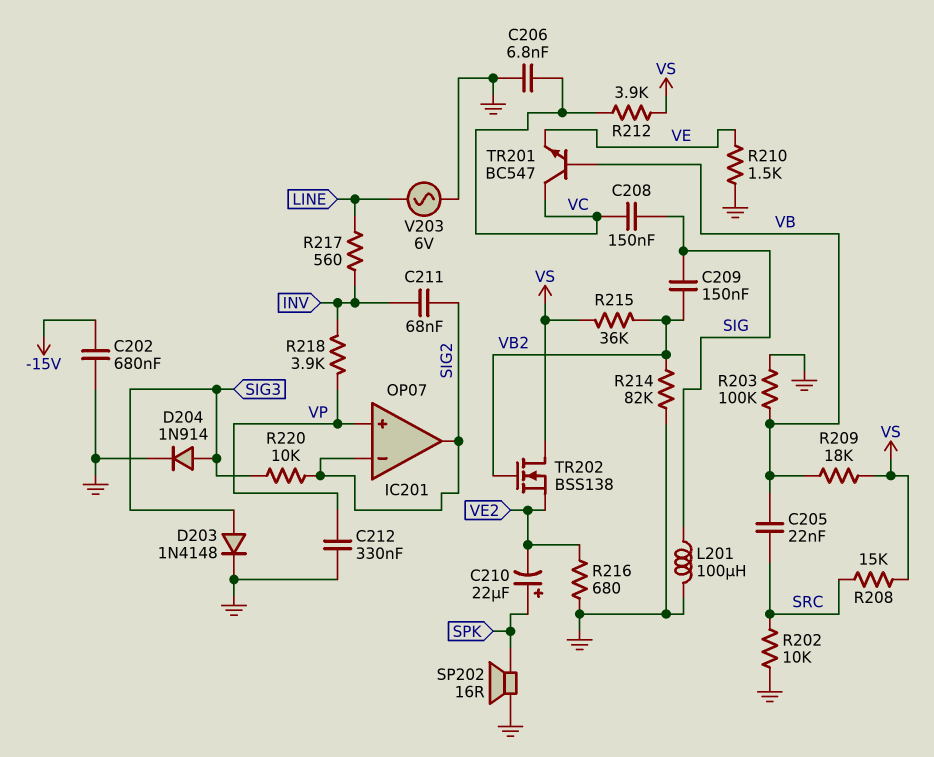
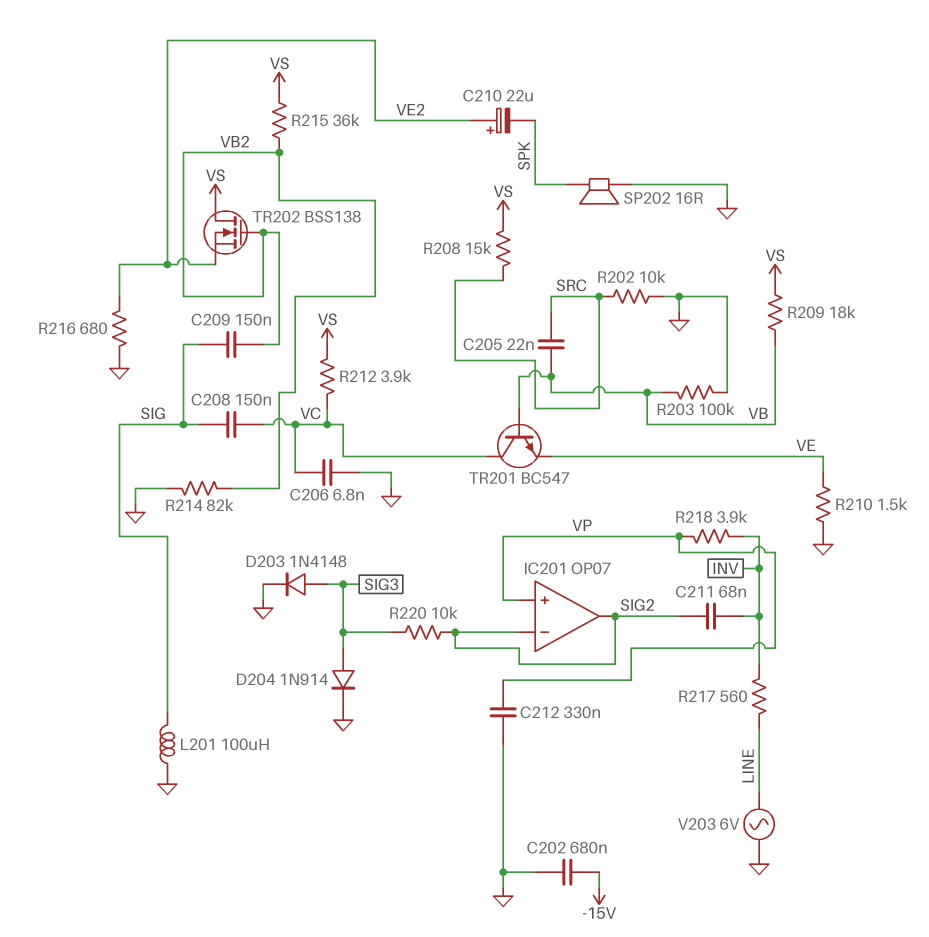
C210: 22uF (plus SPK, minus VE2) -> 22uF (plus VE2, minus SPK)

